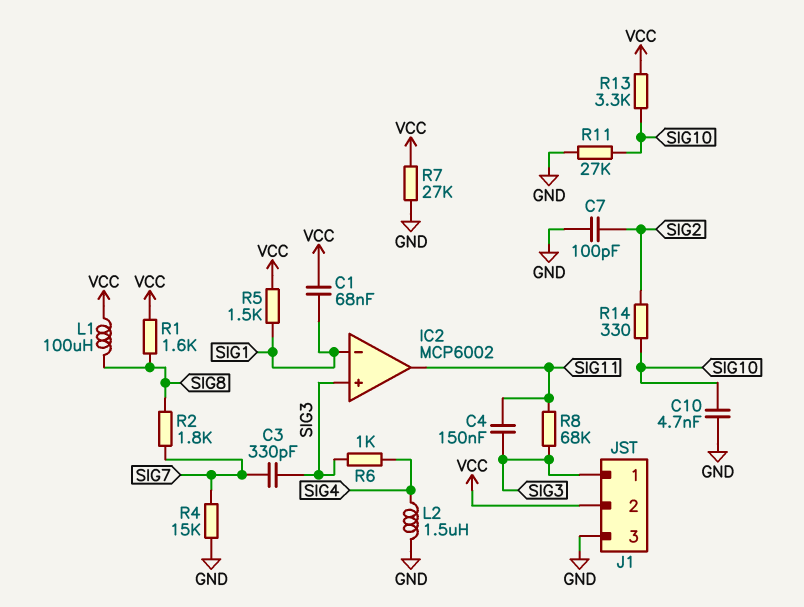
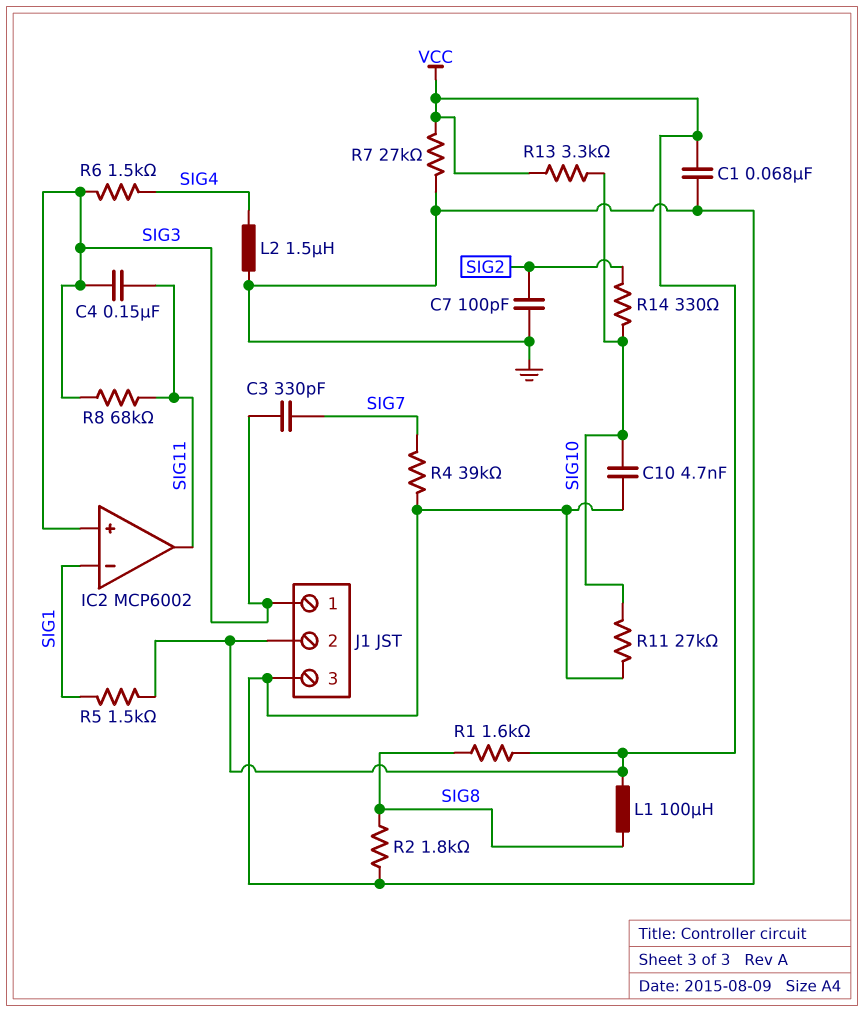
C1: 68nF (SIG1, VCC) -> 68nF (GND, VCC)
R2: 1.8k (SIG7, SIG8) -> 1.8k (GND, SIG8)
R4: 15k (GND, SIG7) -> 39k (GND, SIG7)
R6: 1k (SIG3, SIG4) -> 1.5k (SIG3, SIG4)

